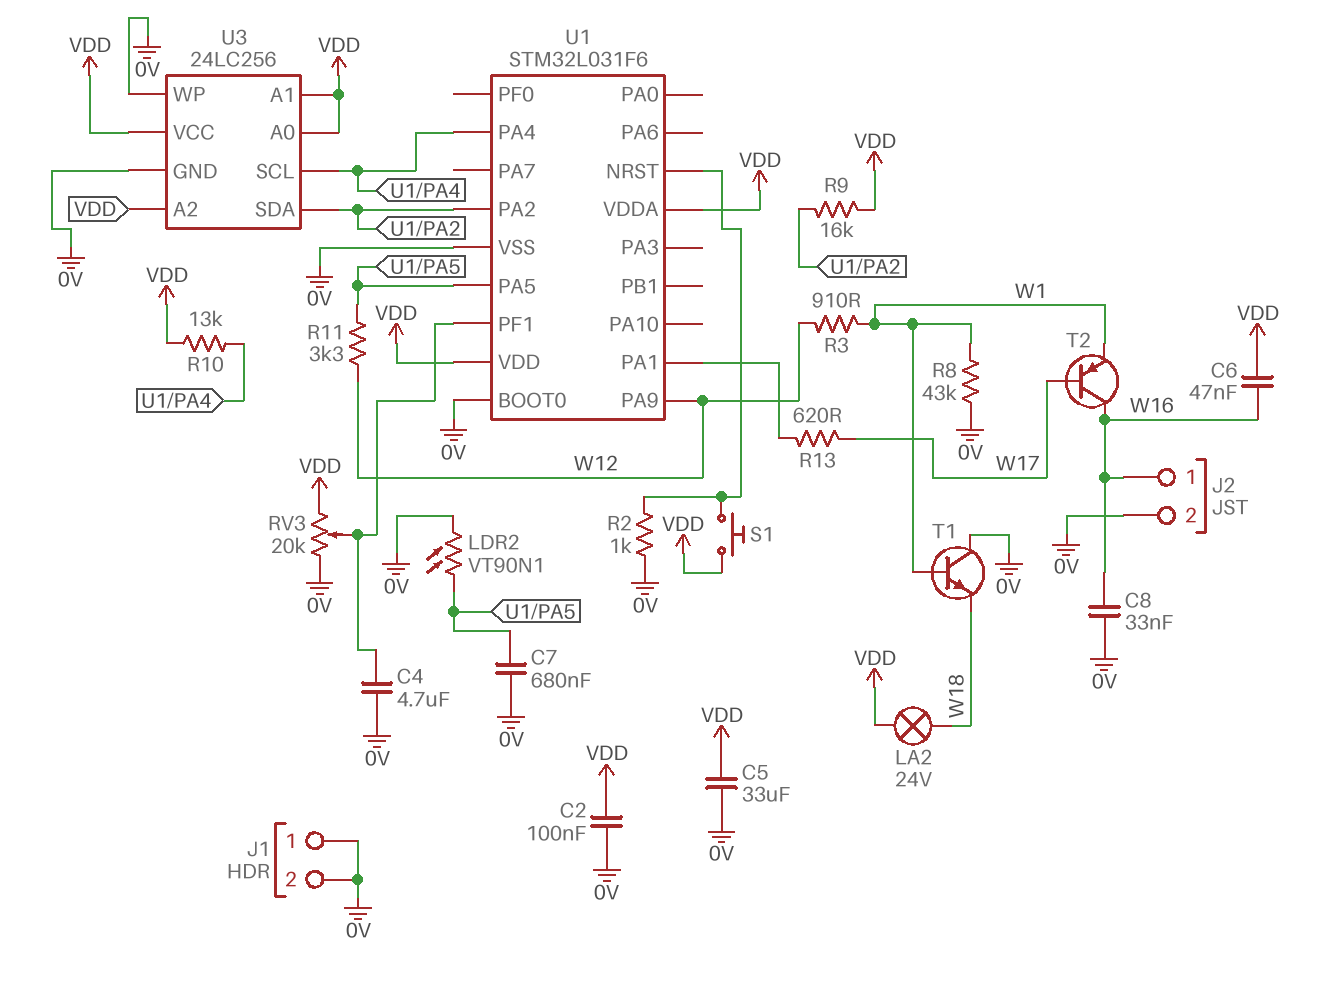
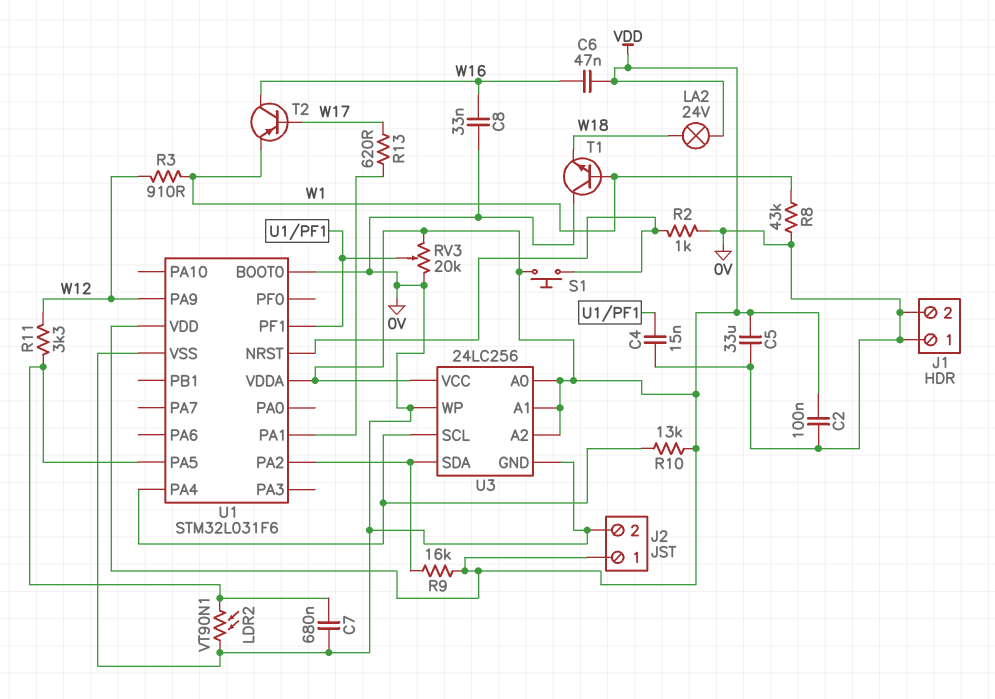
C4: 4.7uF (0V, U1/PF1) -> 15nF (0V, U1/PF1)
J2 pin 1: W16 -> VDD

